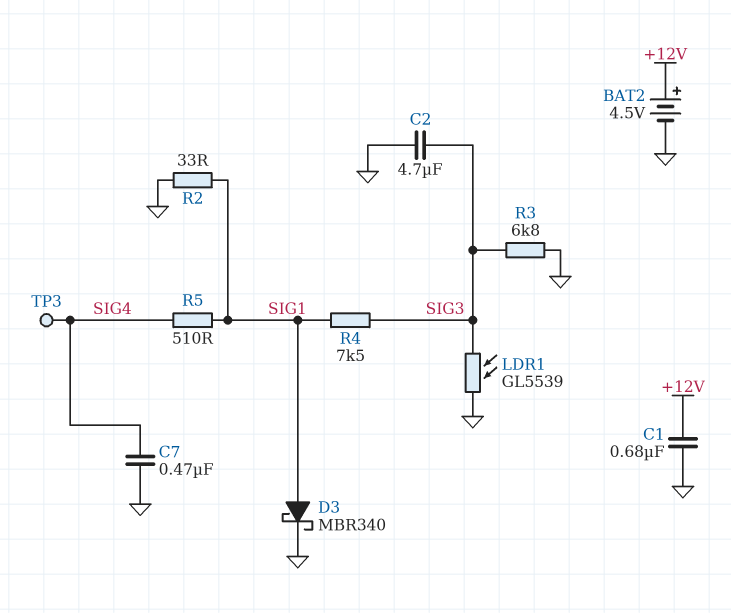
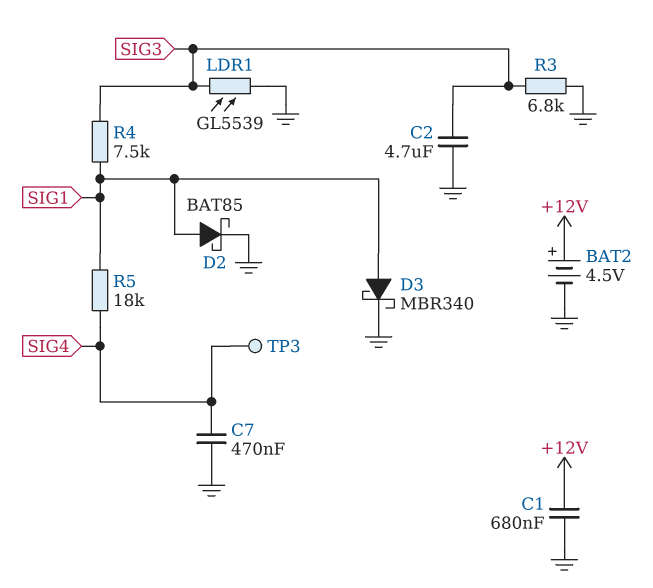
D2: none -> schottky BAT85 (A SIG1, K GND)
R2: 33 (GND, SIG1) -> none
R5: 510 (SIG1, SIG4) -> 18k (SIG1, SIG4)

